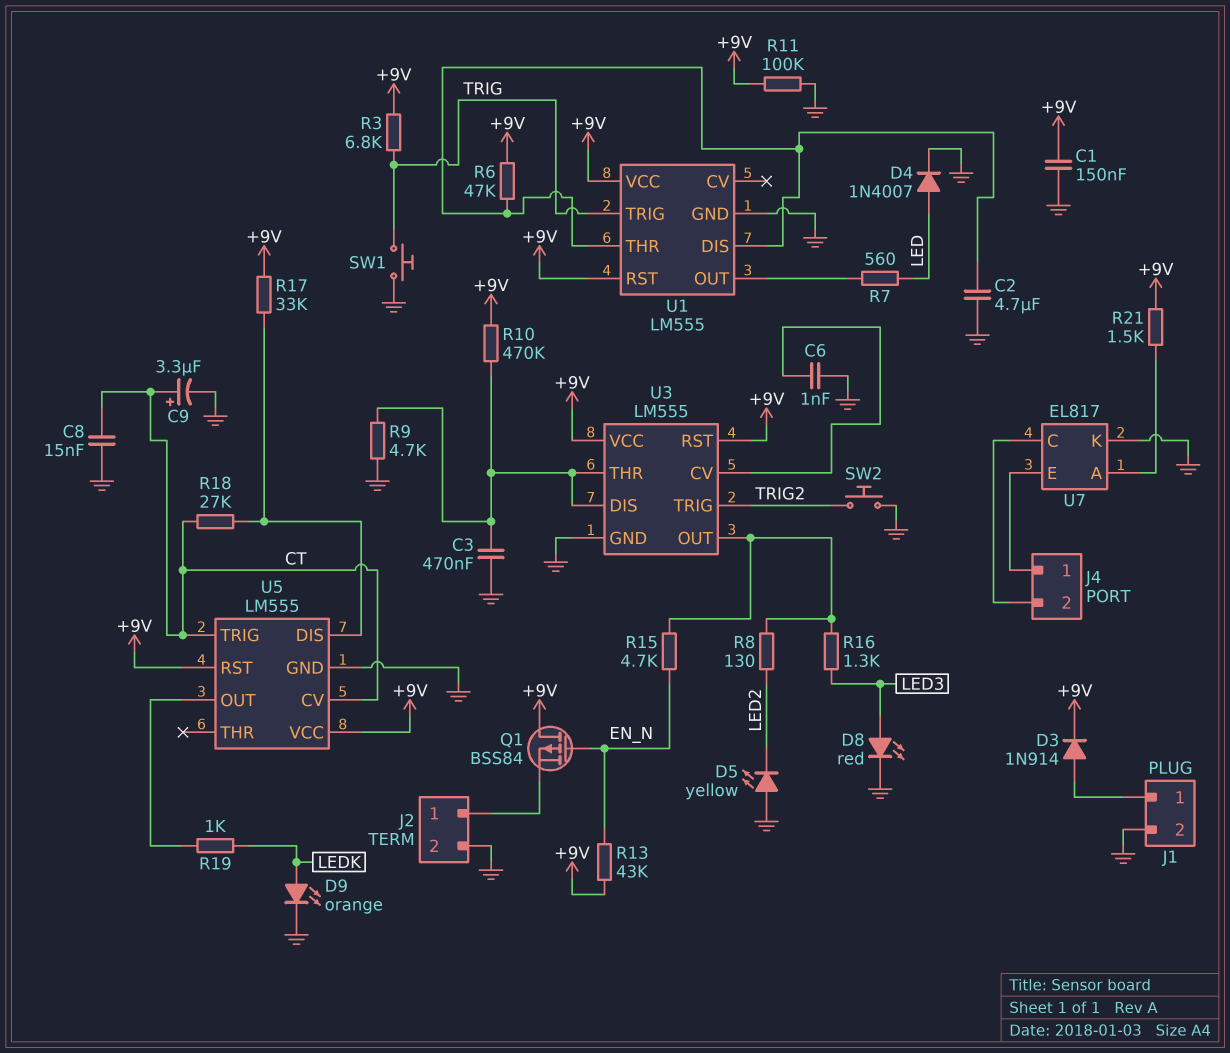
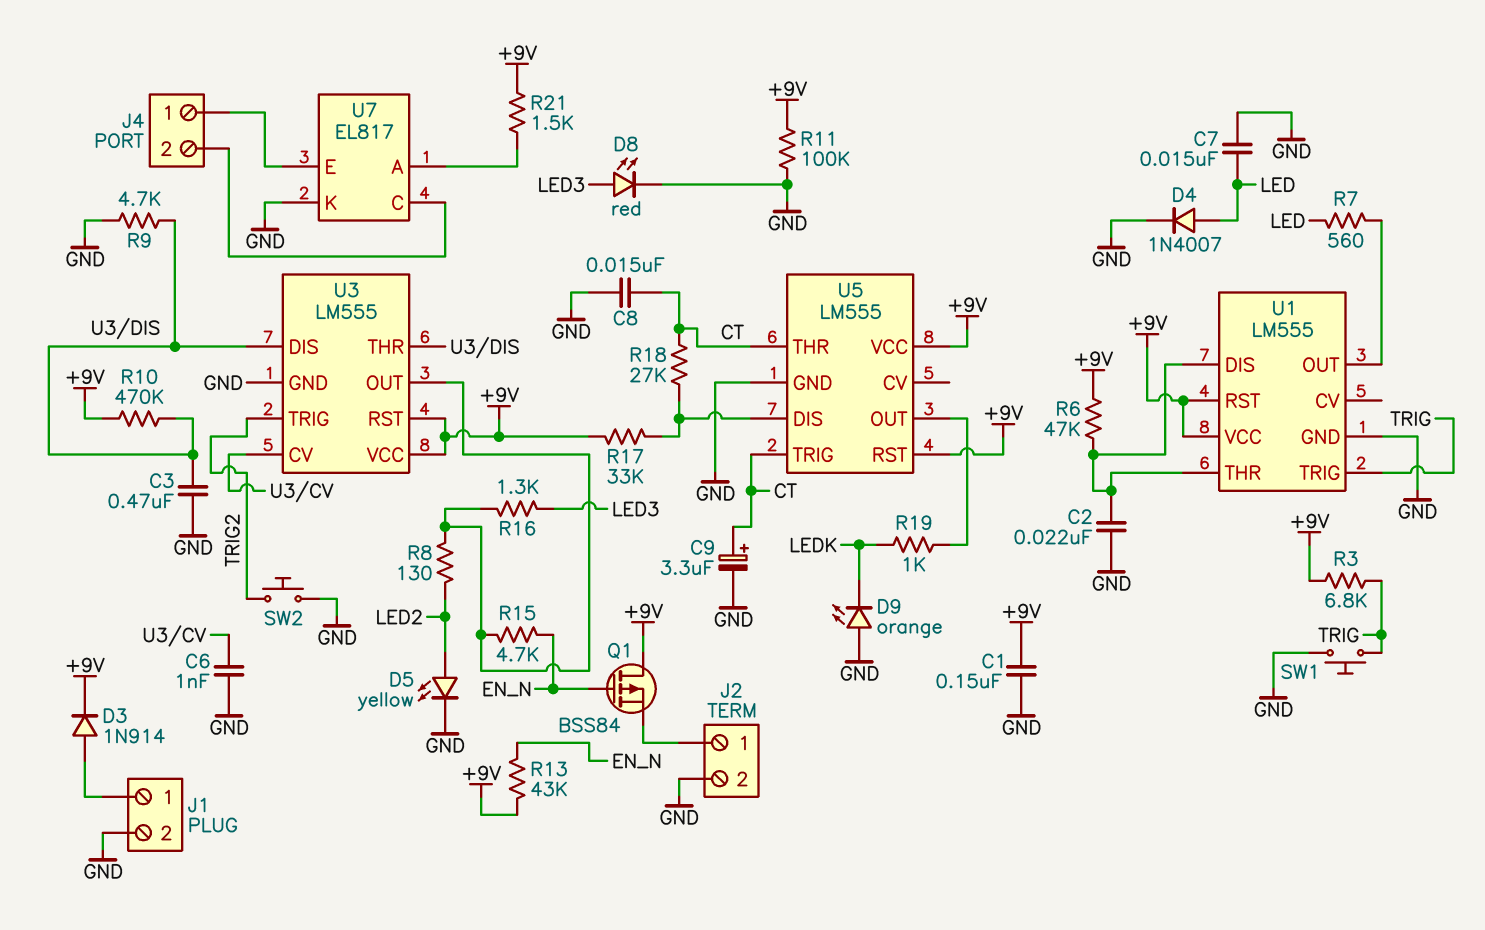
C2: 4.7uF (GND, U1/DIS) -> 22nF (GND, U1/DIS)
C7: none -> 15nF (GND, LED)
D5: LED yellow (A GND, K LED2) -> LED yellow (A LED2, K GND)
D9: LED orange (A LEDK, K GND) -> LED orange (A GND, K LEDK)
U5 pin CV: CT -> none
U5 pin THR: none -> CT

